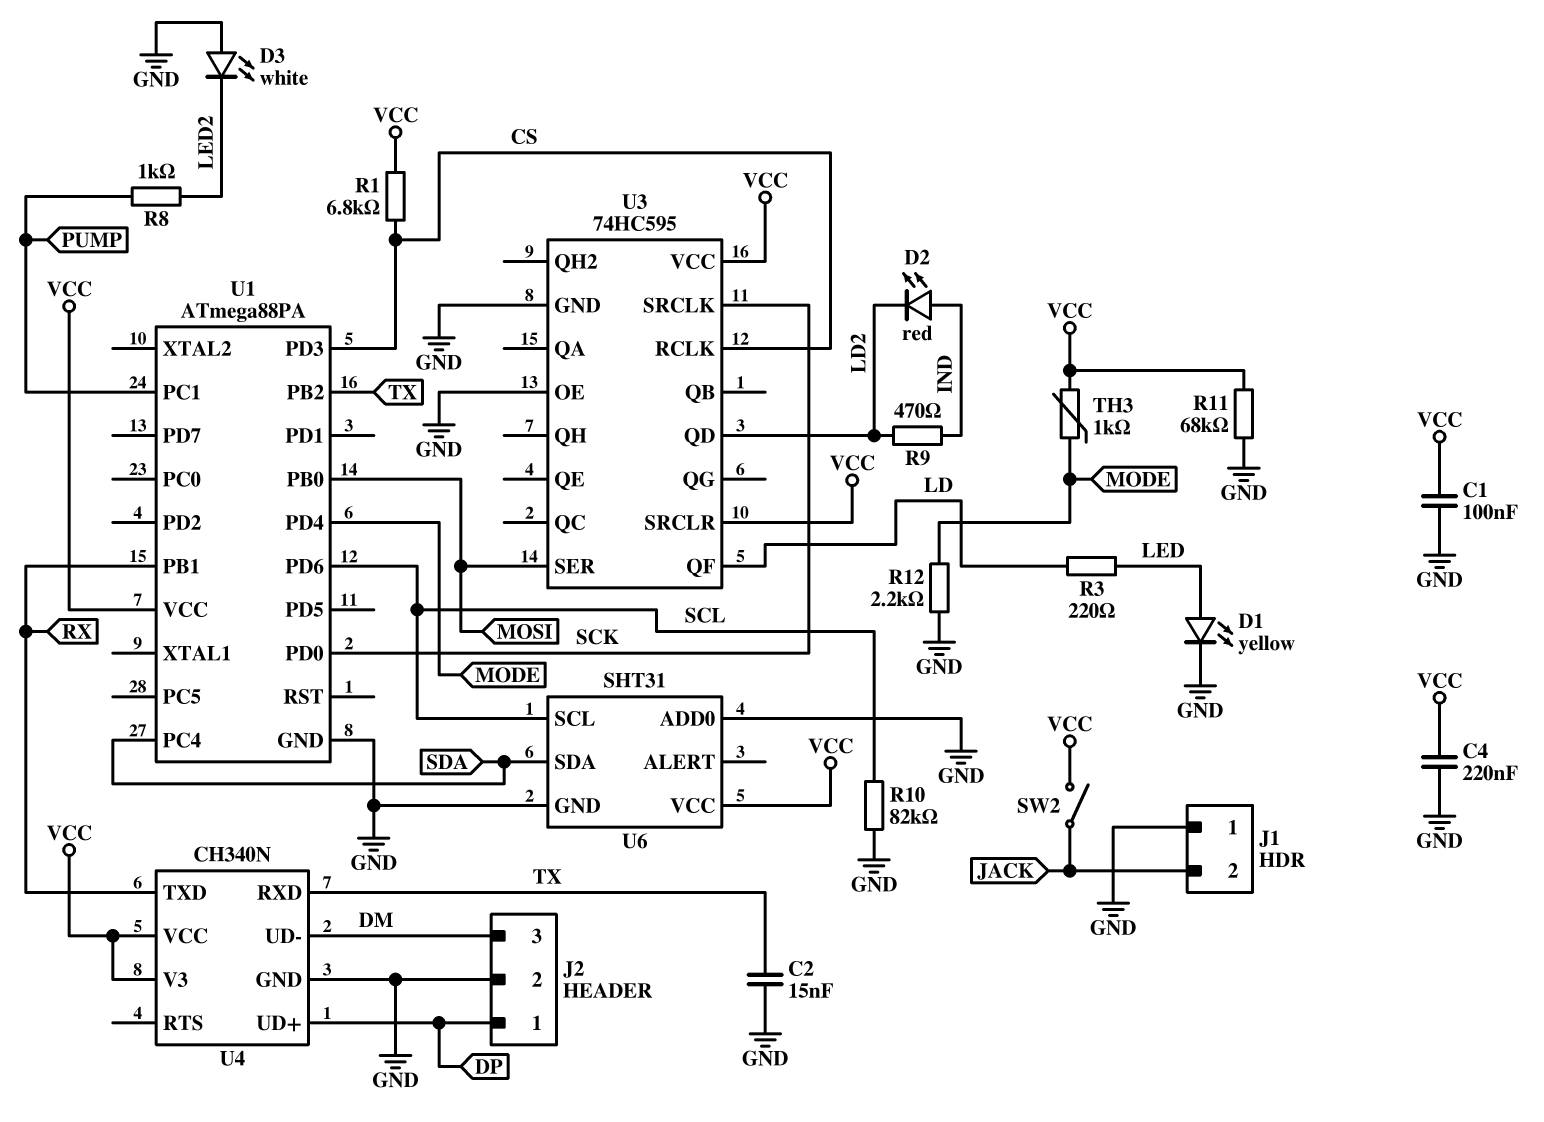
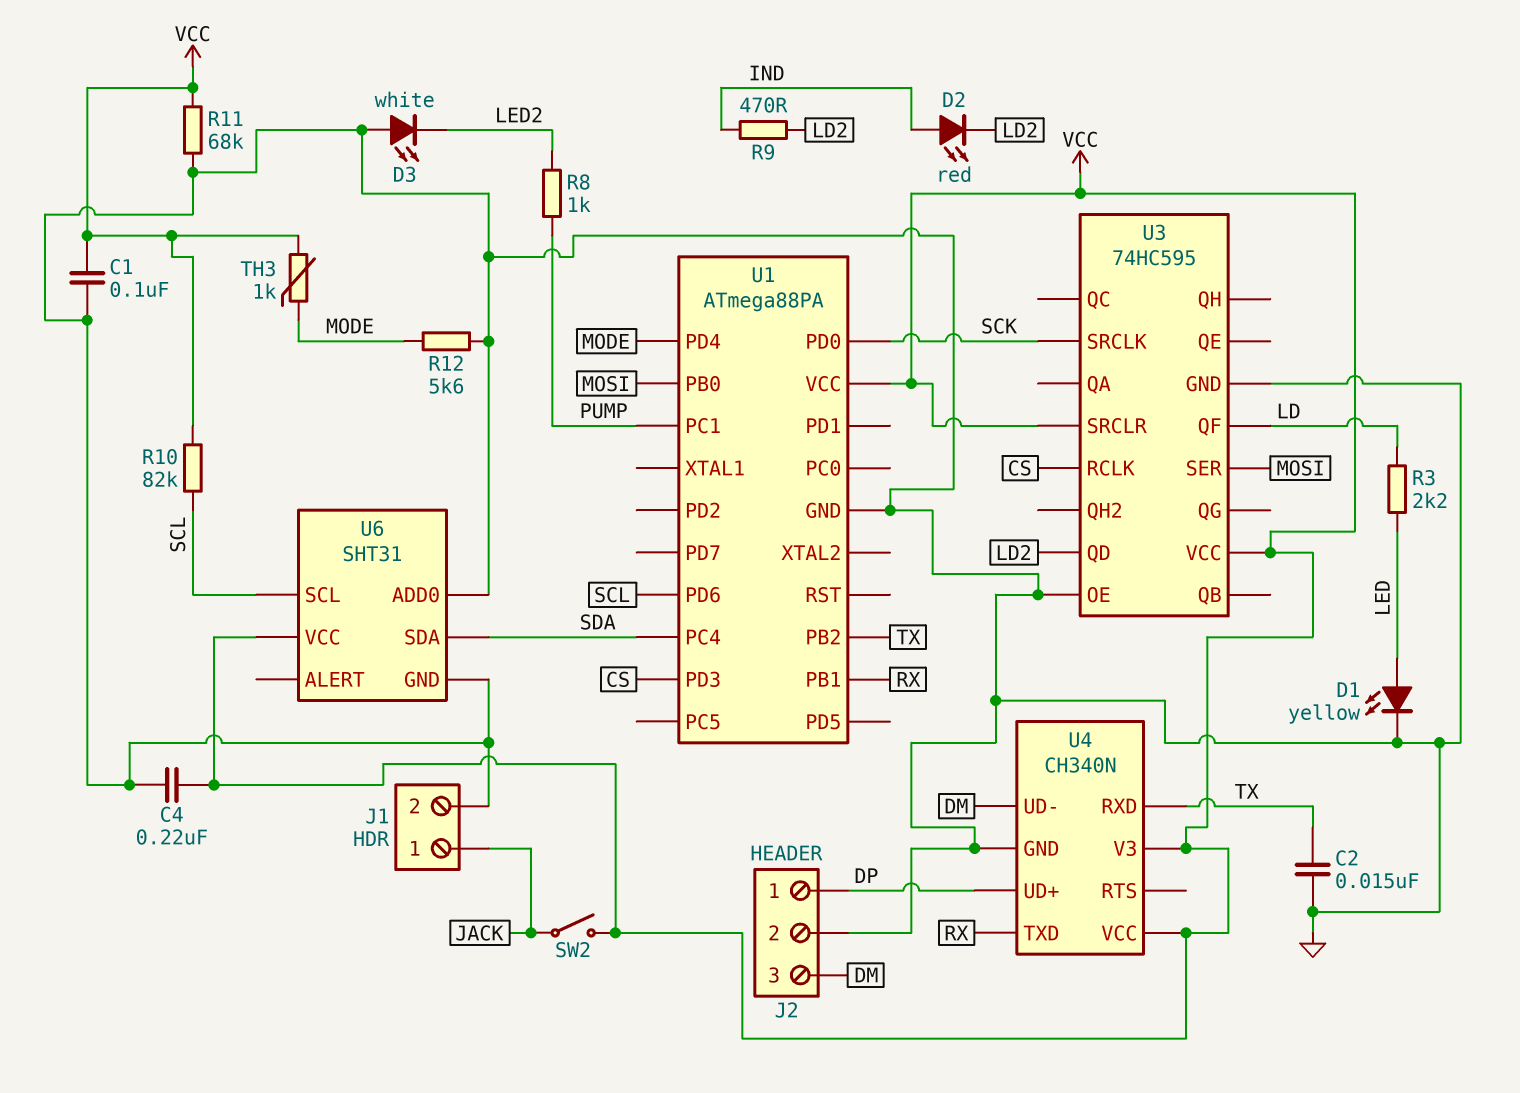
J1 pin 1: GND -> JACK
J1 pin 2: JACK -> GND
R1: 6.8k (CS, VCC) -> none
R3: 220 (LD, LED) -> 2.2k (LD, LED)
R10: 82k (GND, SCL) -> 82k (SCL, VCC)
R12: 2.2k (GND, MODE) -> 5.6k (GND, MODE)

